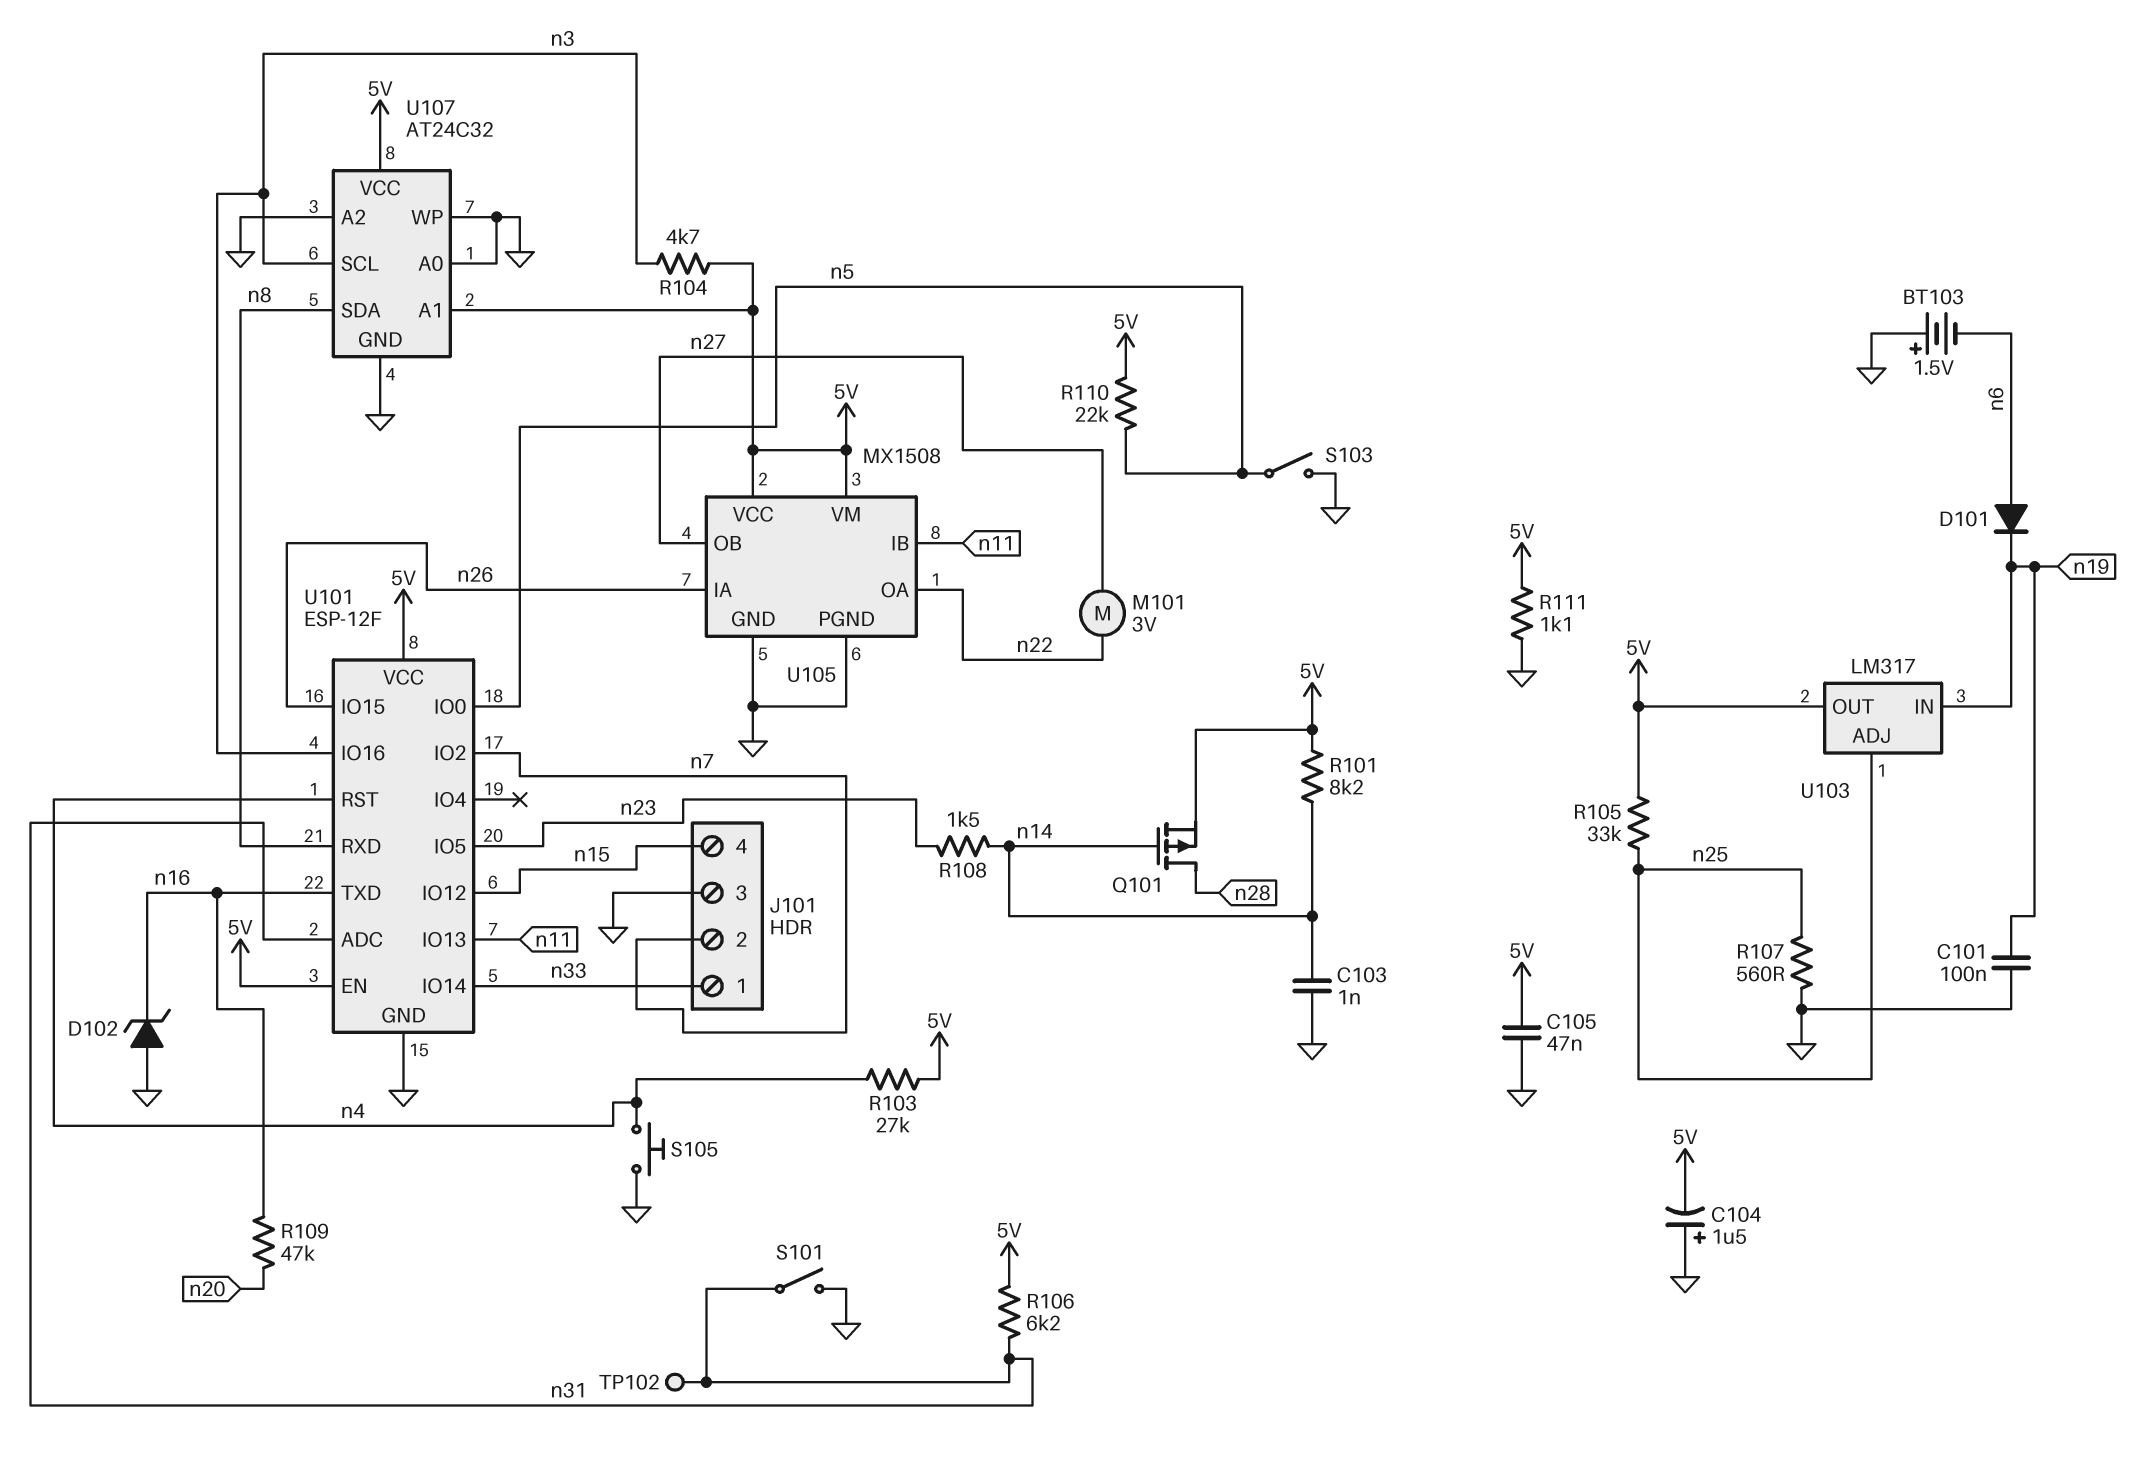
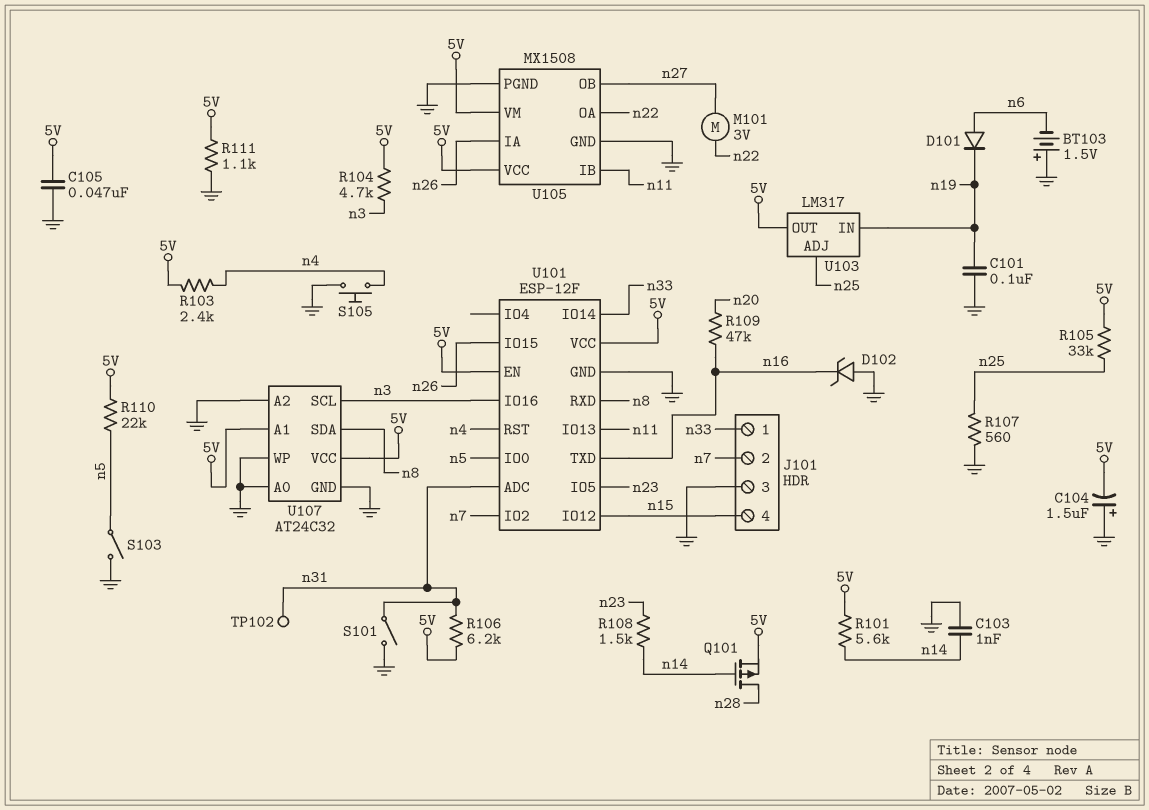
R101: 8.2k (5V, n14) -> 5.6k (5V, n14)
R103: 27k (5V, n4) -> 2.4k (5V, n4)

